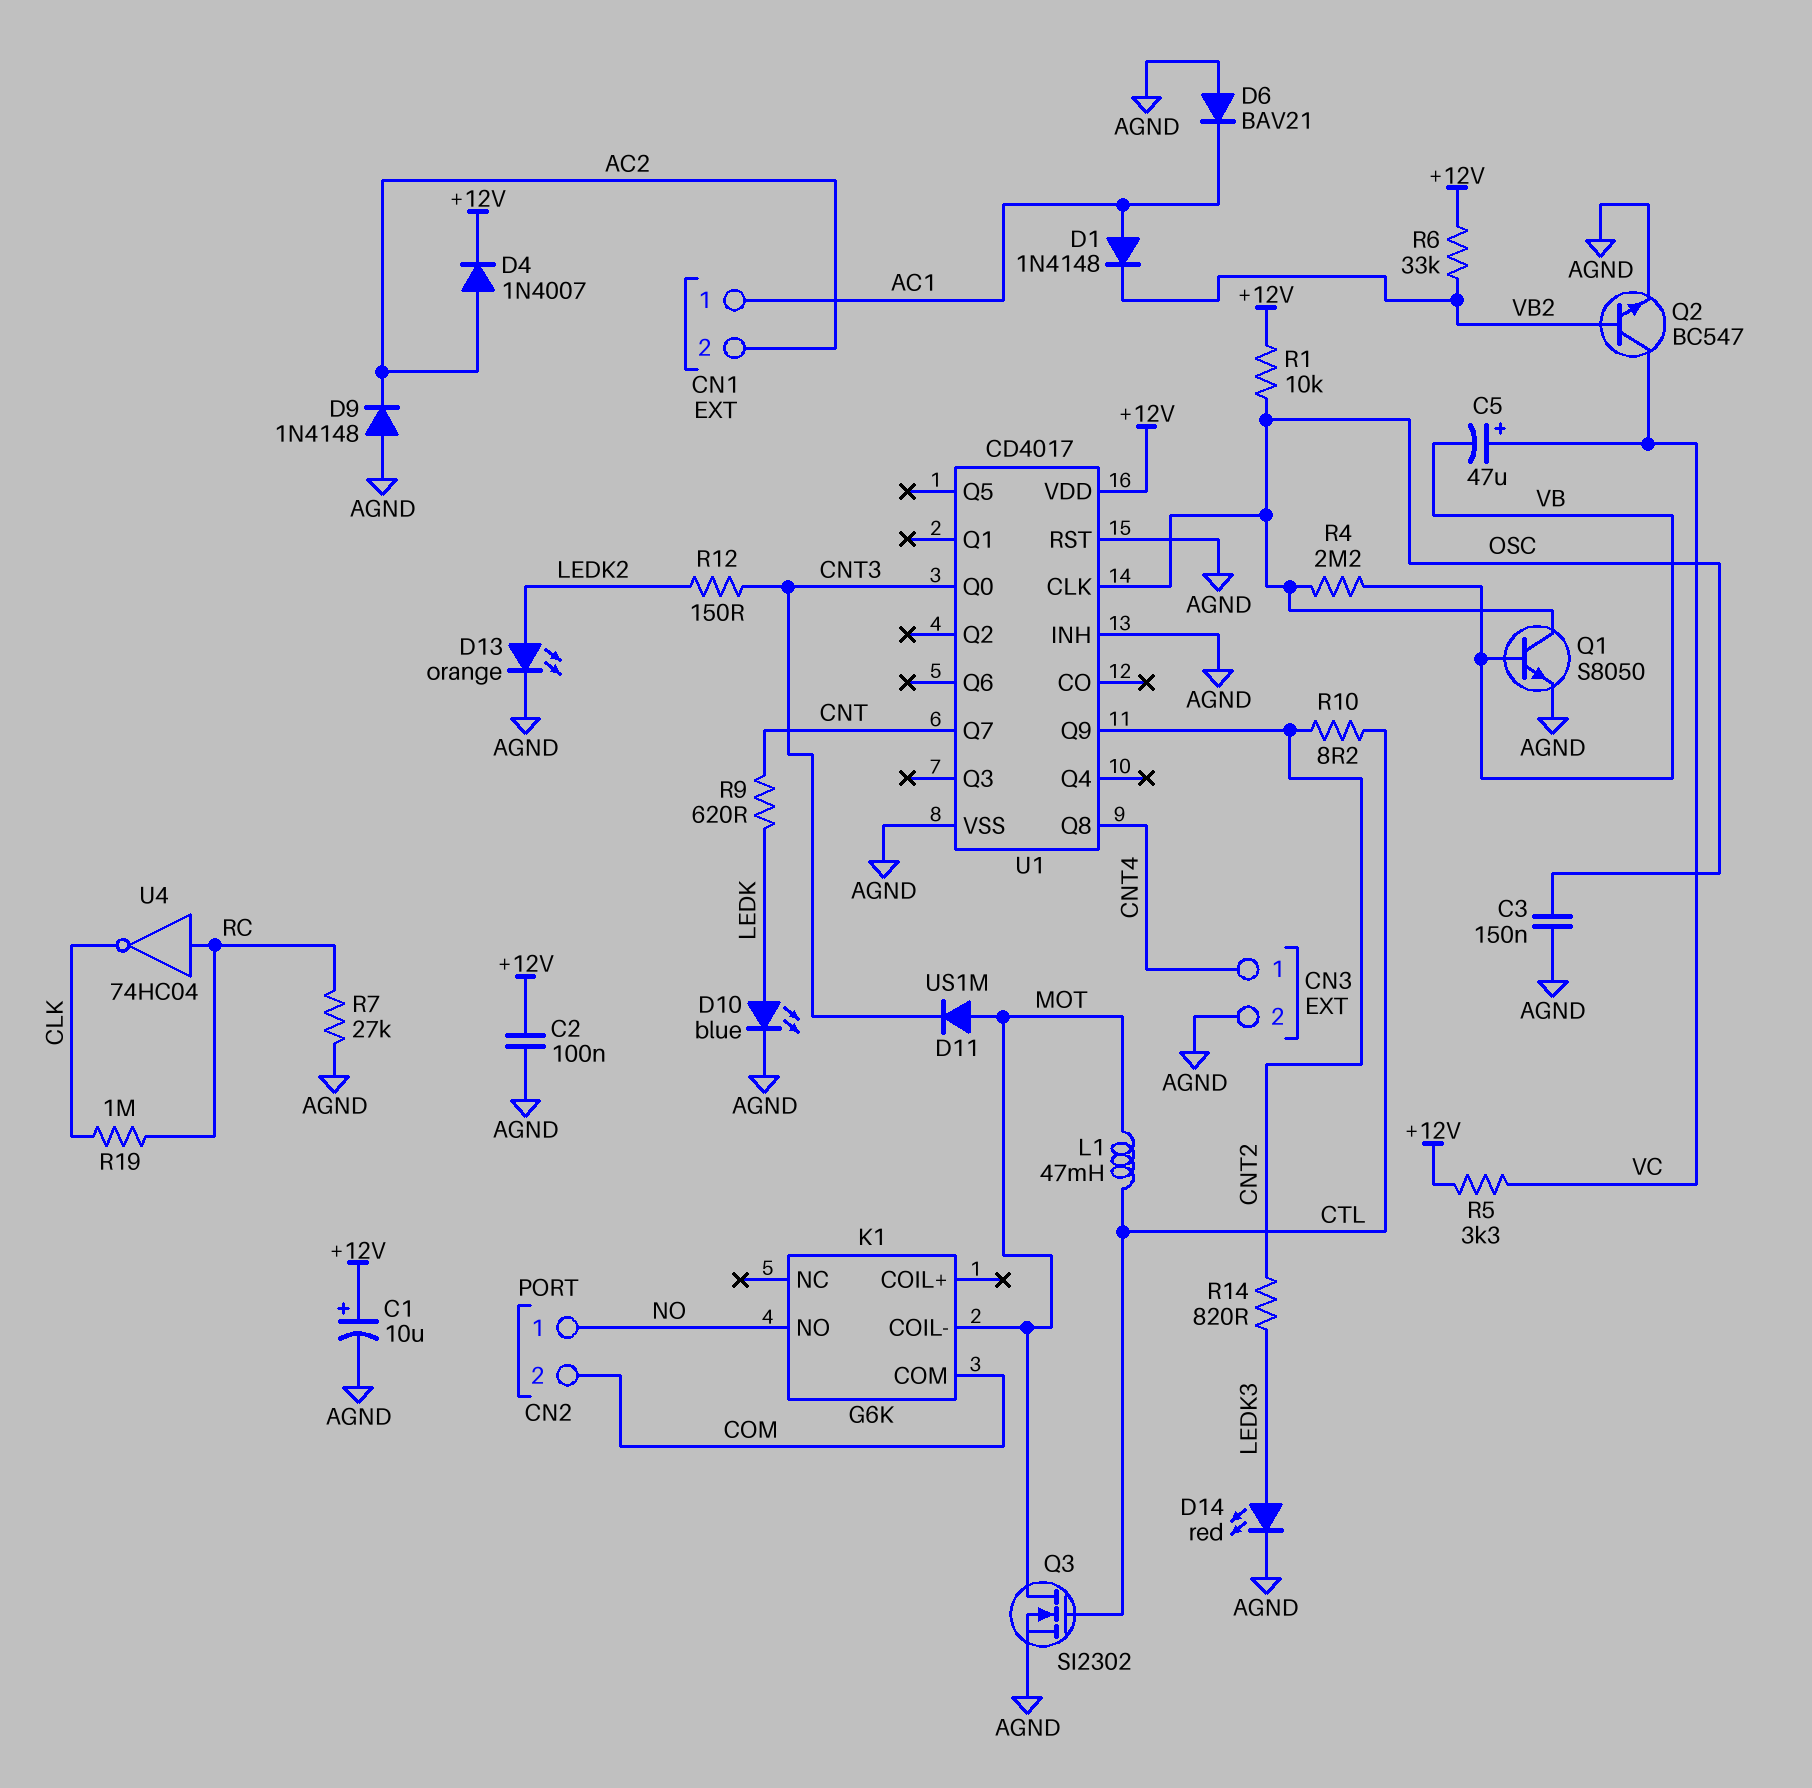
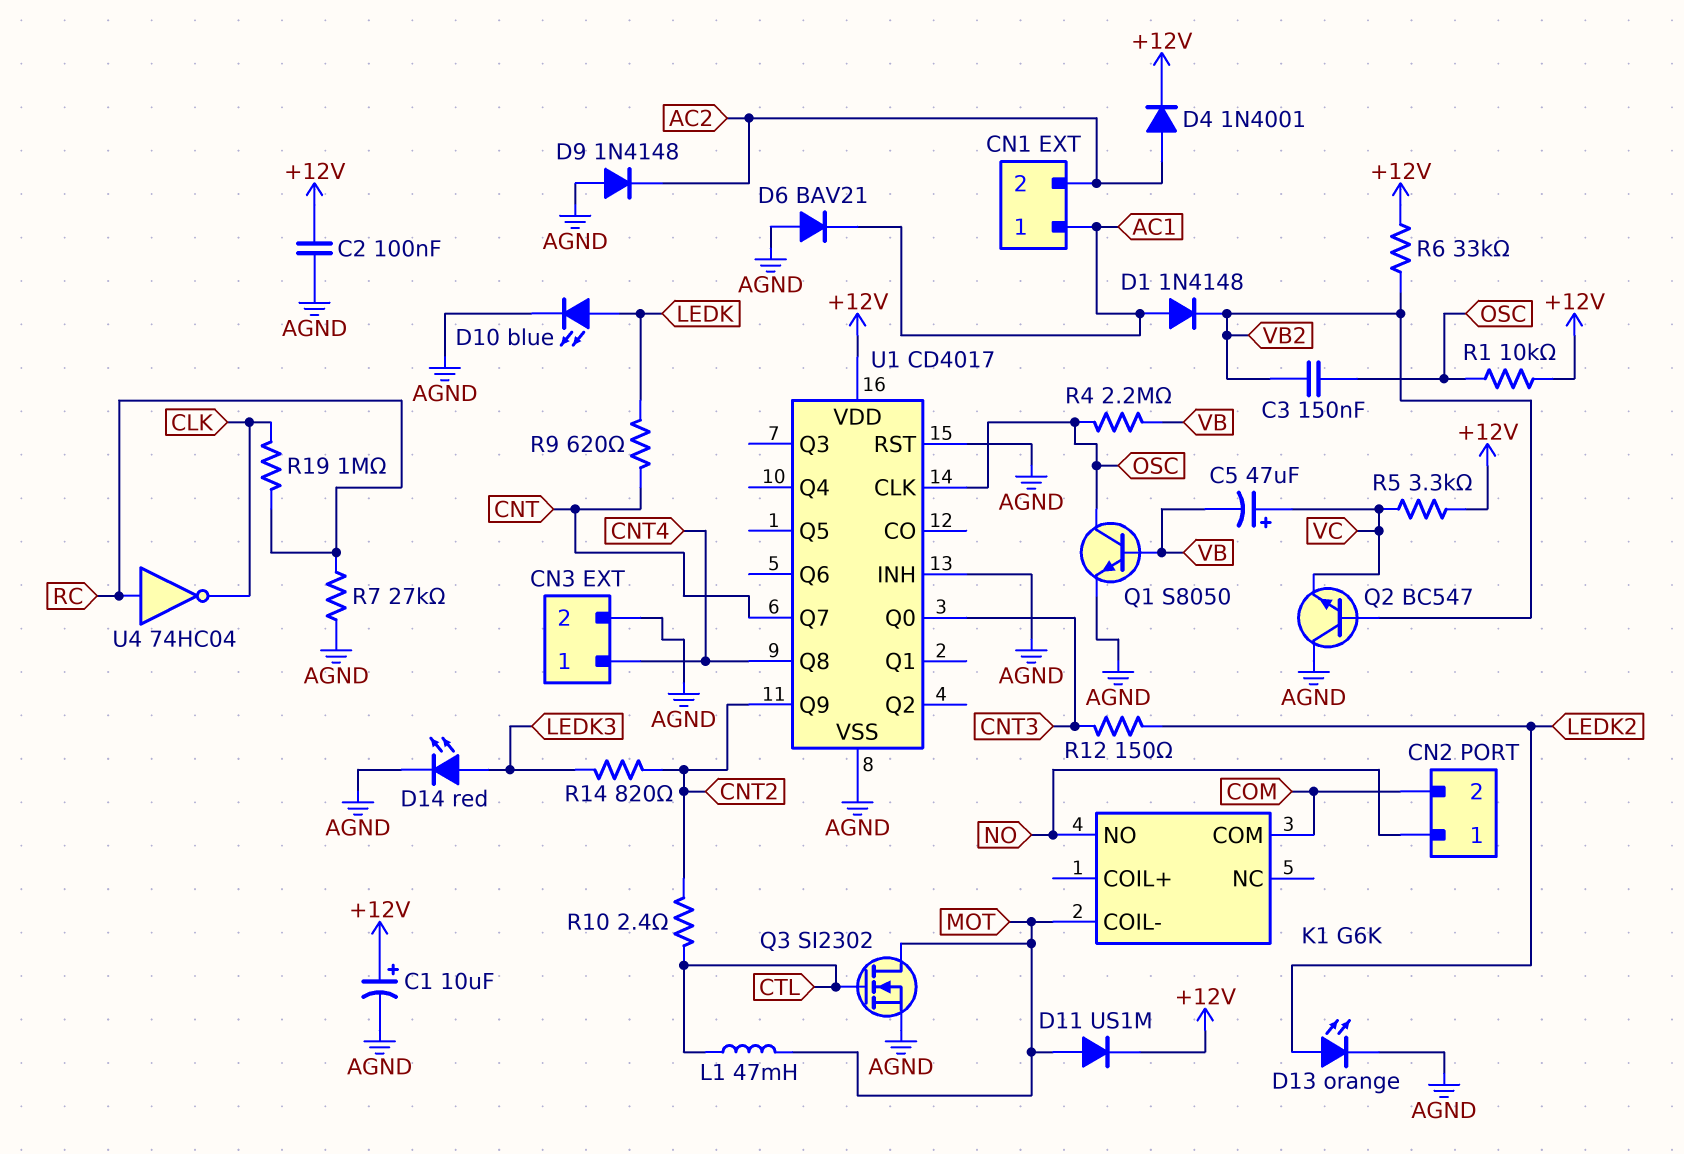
C3: 150nF (AGND, OSC) -> 150nF (OSC, VB2)
D4: diode 1N4007 (A AC2, K +12V) -> diode 1N4001 (A AC2, K +12V)
D11: diode US1M (A MOT, K CNT3) -> diode US1M (A MOT, K +12V)
Q2: NPN BC547 (B VB2, C VC, E AGND) -> NPN BC547 (B VB2, C AGND, E VC)
R10: 8.2 (CNT2, CTL) -> 2.4 (CNT2, CTL)

